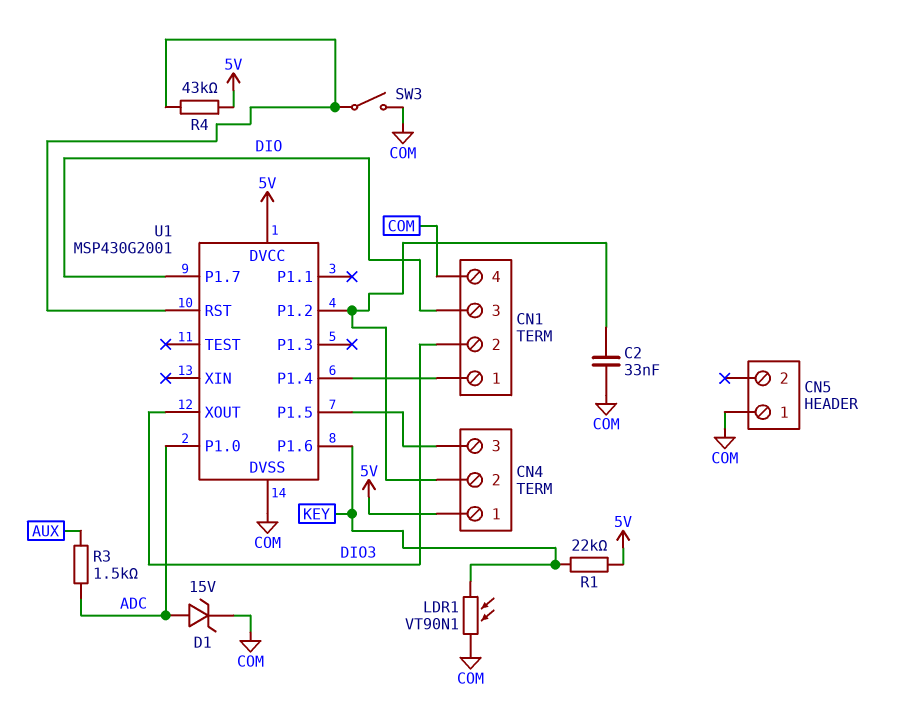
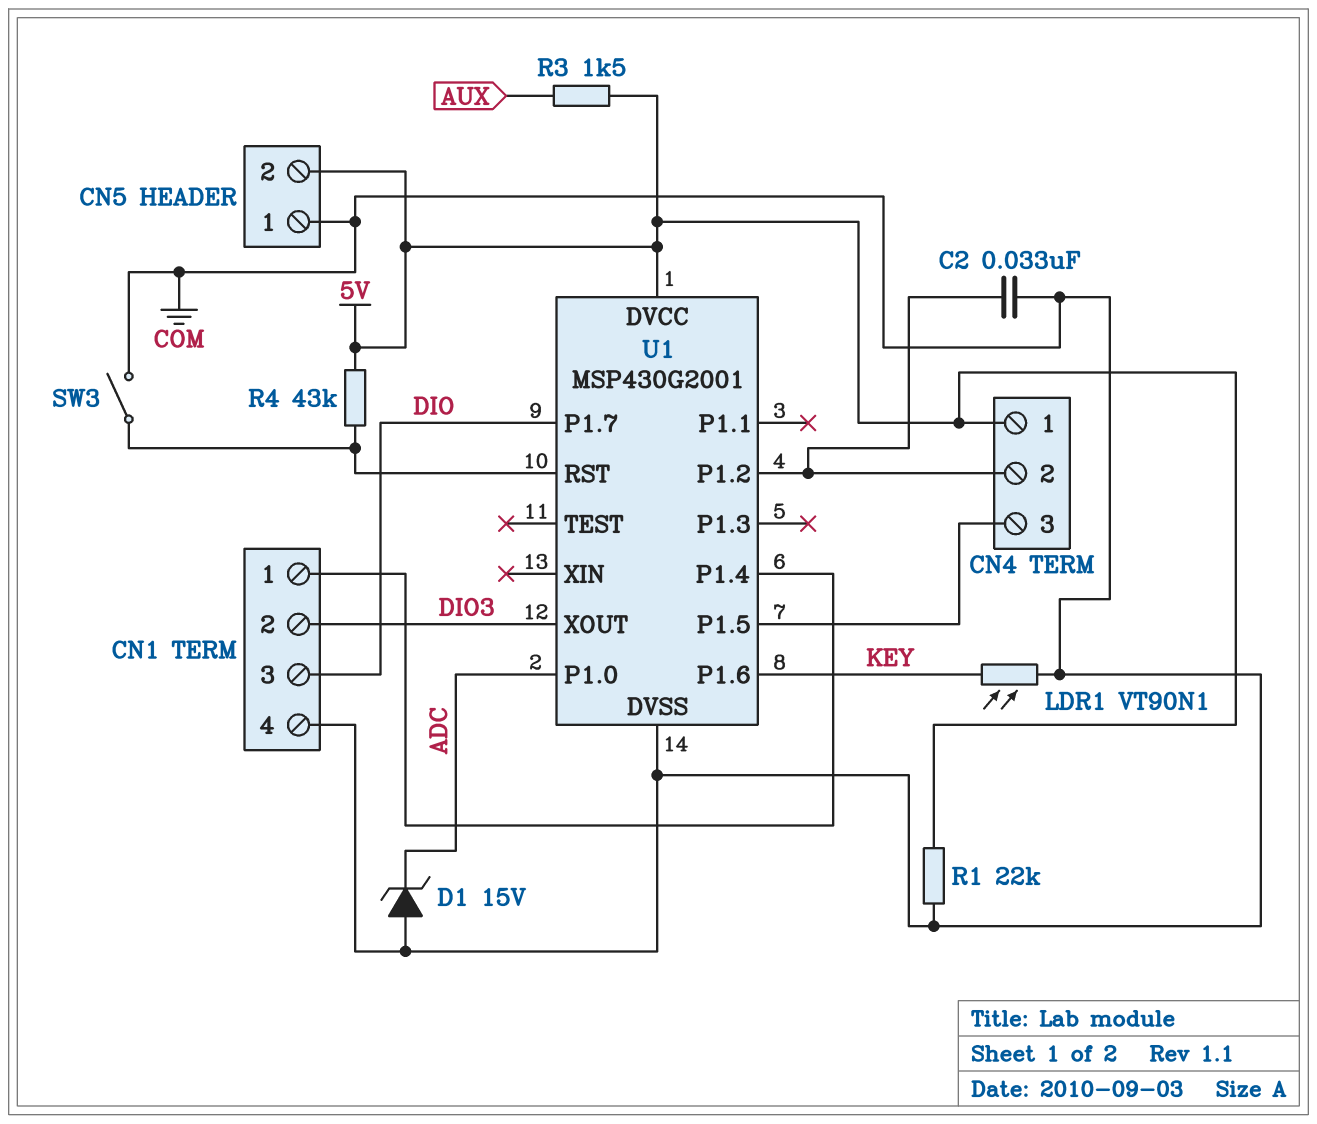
CN5 pin 2: none -> 5V
D1: zener 15V (A ADC, K COM) -> zener 15V (A COM, K ADC)
R1: 22k (5V, KEY) -> 22k (5V, COM)
R3: 1.5k (ADC, AUX) -> 1.5k (5V, AUX)

